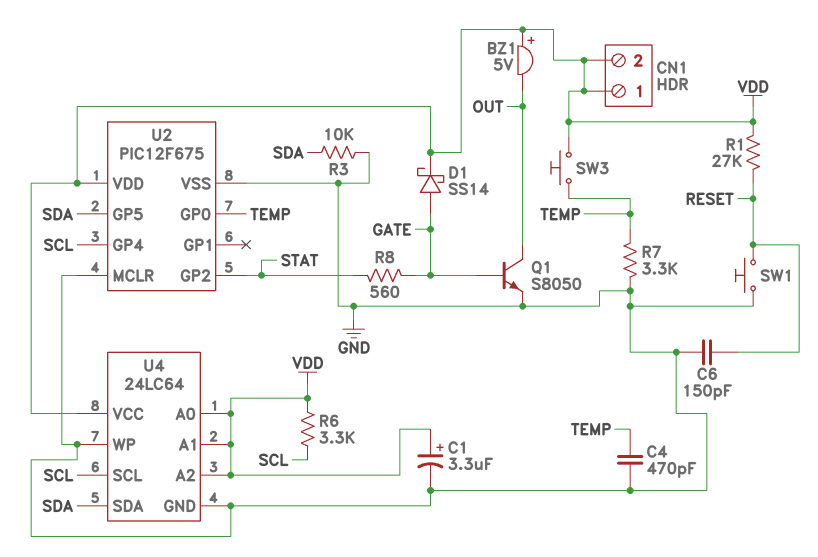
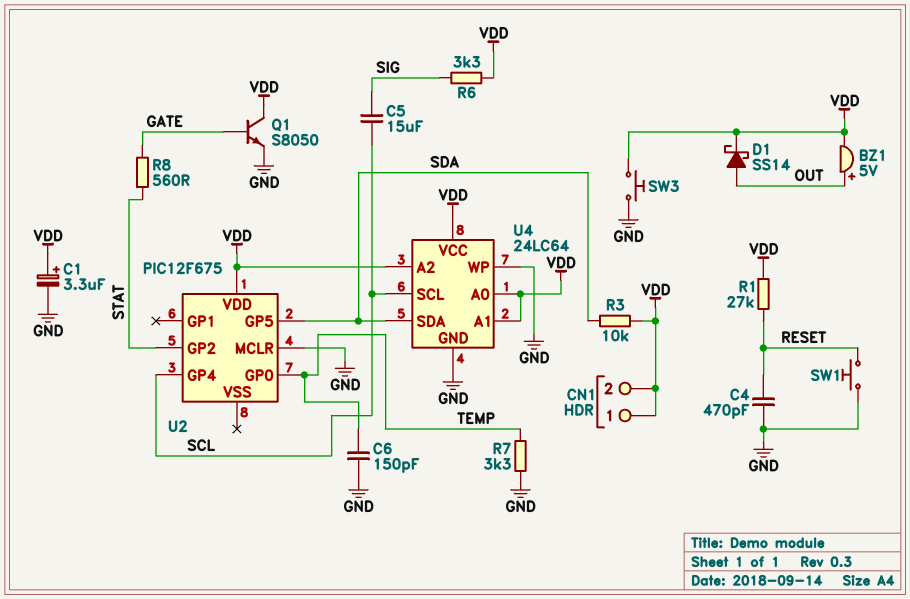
BZ1: buzzer 5V (plus VDD, minus OUT) -> buzzer 5V (plus OUT, minus VDD)
C4: 470pF (GND, TEMP) -> 470pF (GND, RESET)
C5: none -> 15uF (SCL, SIG)
C6: 150pF (GND, RESET) -> 150pF (GND, TEMP)
D1: schottky SS14 (A GATE, K VDD) -> schottky SS14 (A OUT, K VDD)
Q1: NPN S8050 (B GATE, C OUT, E GND) -> NPN S8050 (B GATE, C VDD, E GND)
R3: 10k (GND, SDA) -> 10k (SDA, VDD)
R6: 3.3k (SCL, VDD) -> 3.3k (SIG, VDD)
SW3: button (TEMP, VDD) -> button (GND, VDD)
U2 pin VSS: GND -> none

